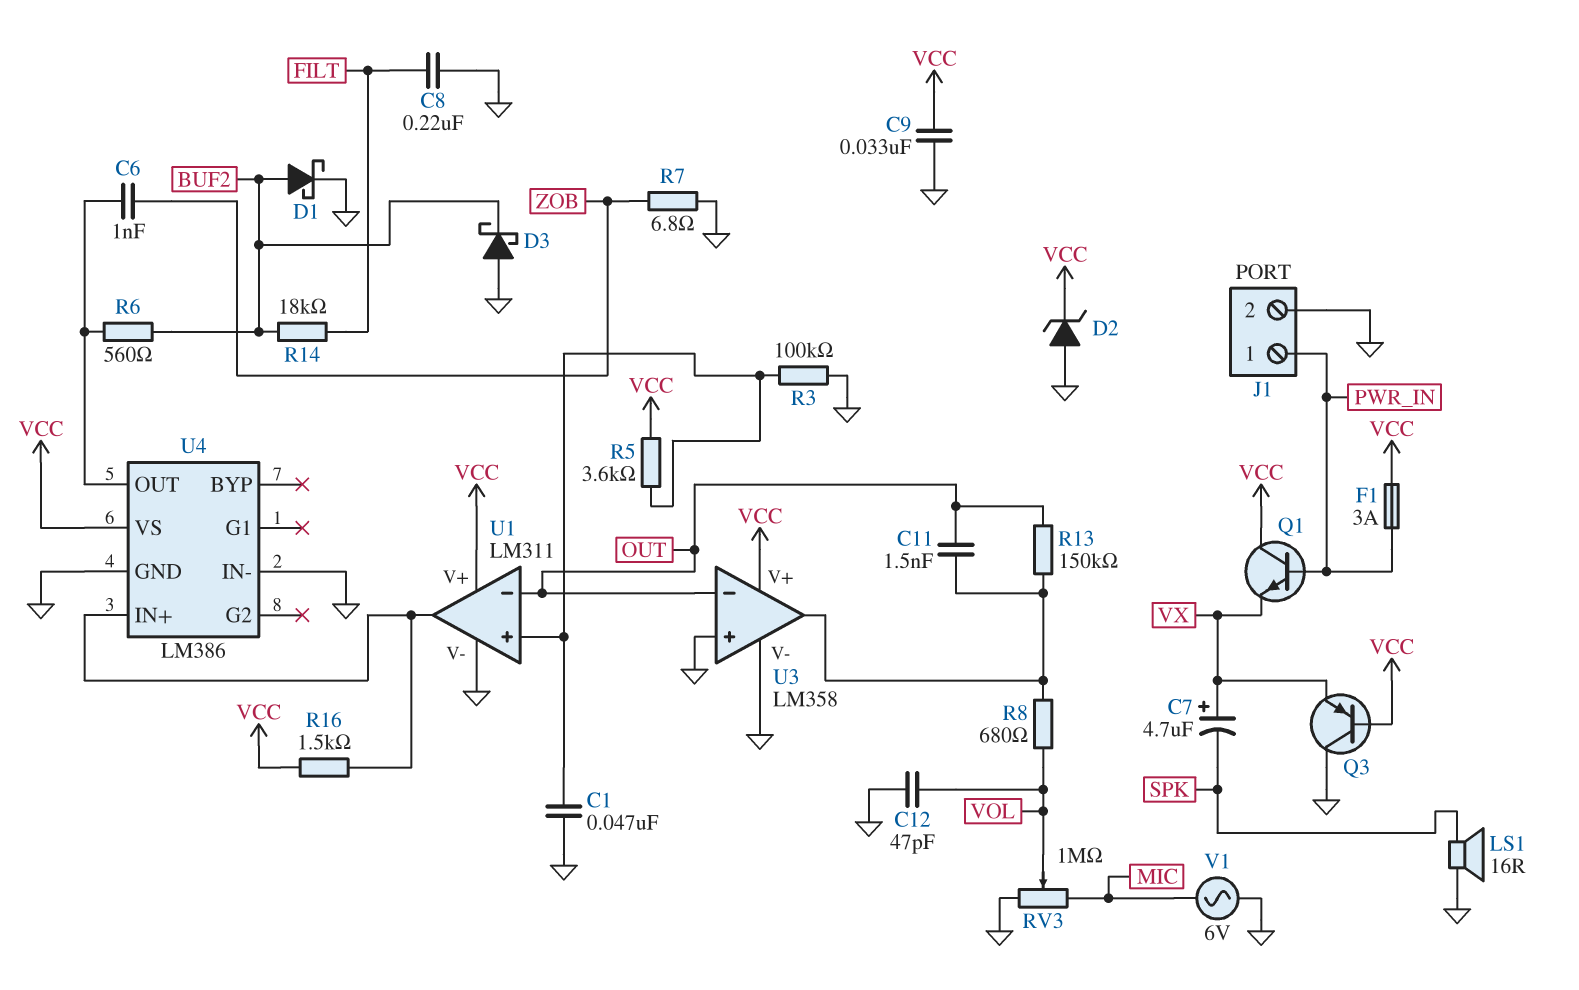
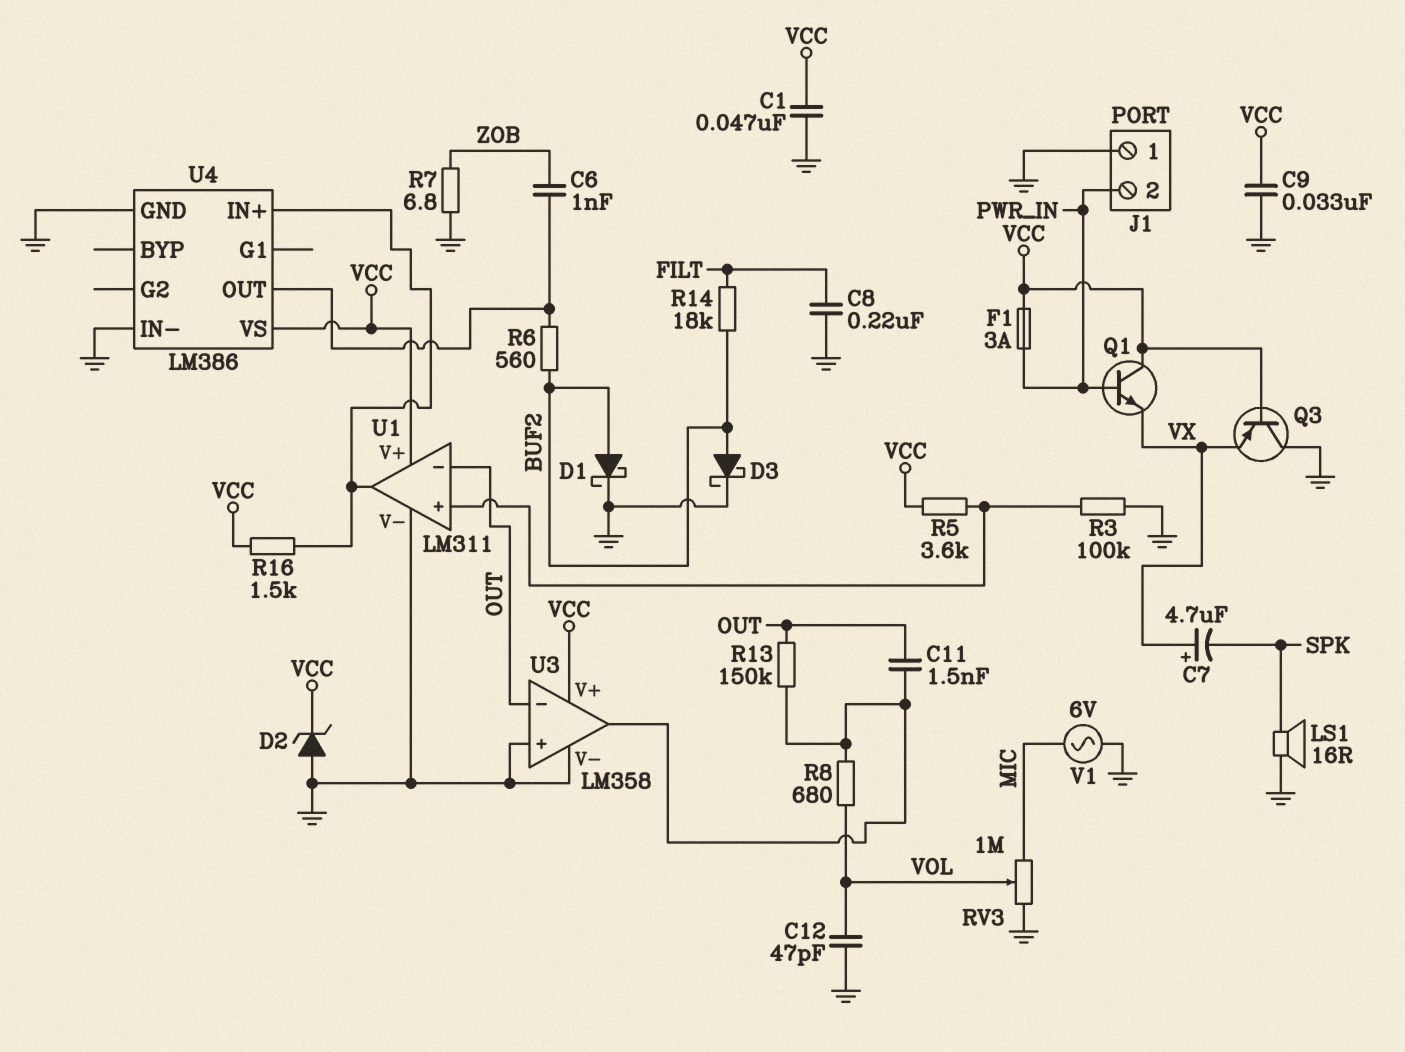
C1: 47nF (GND, U1/in+) -> 47nF (GND, VCC)
D3: schottky (A GND, K BUF2) -> schottky (A BUF2, K GND)
J1 pin 1: PWR_IN -> GND
J1 pin 2: GND -> PWR_IN

